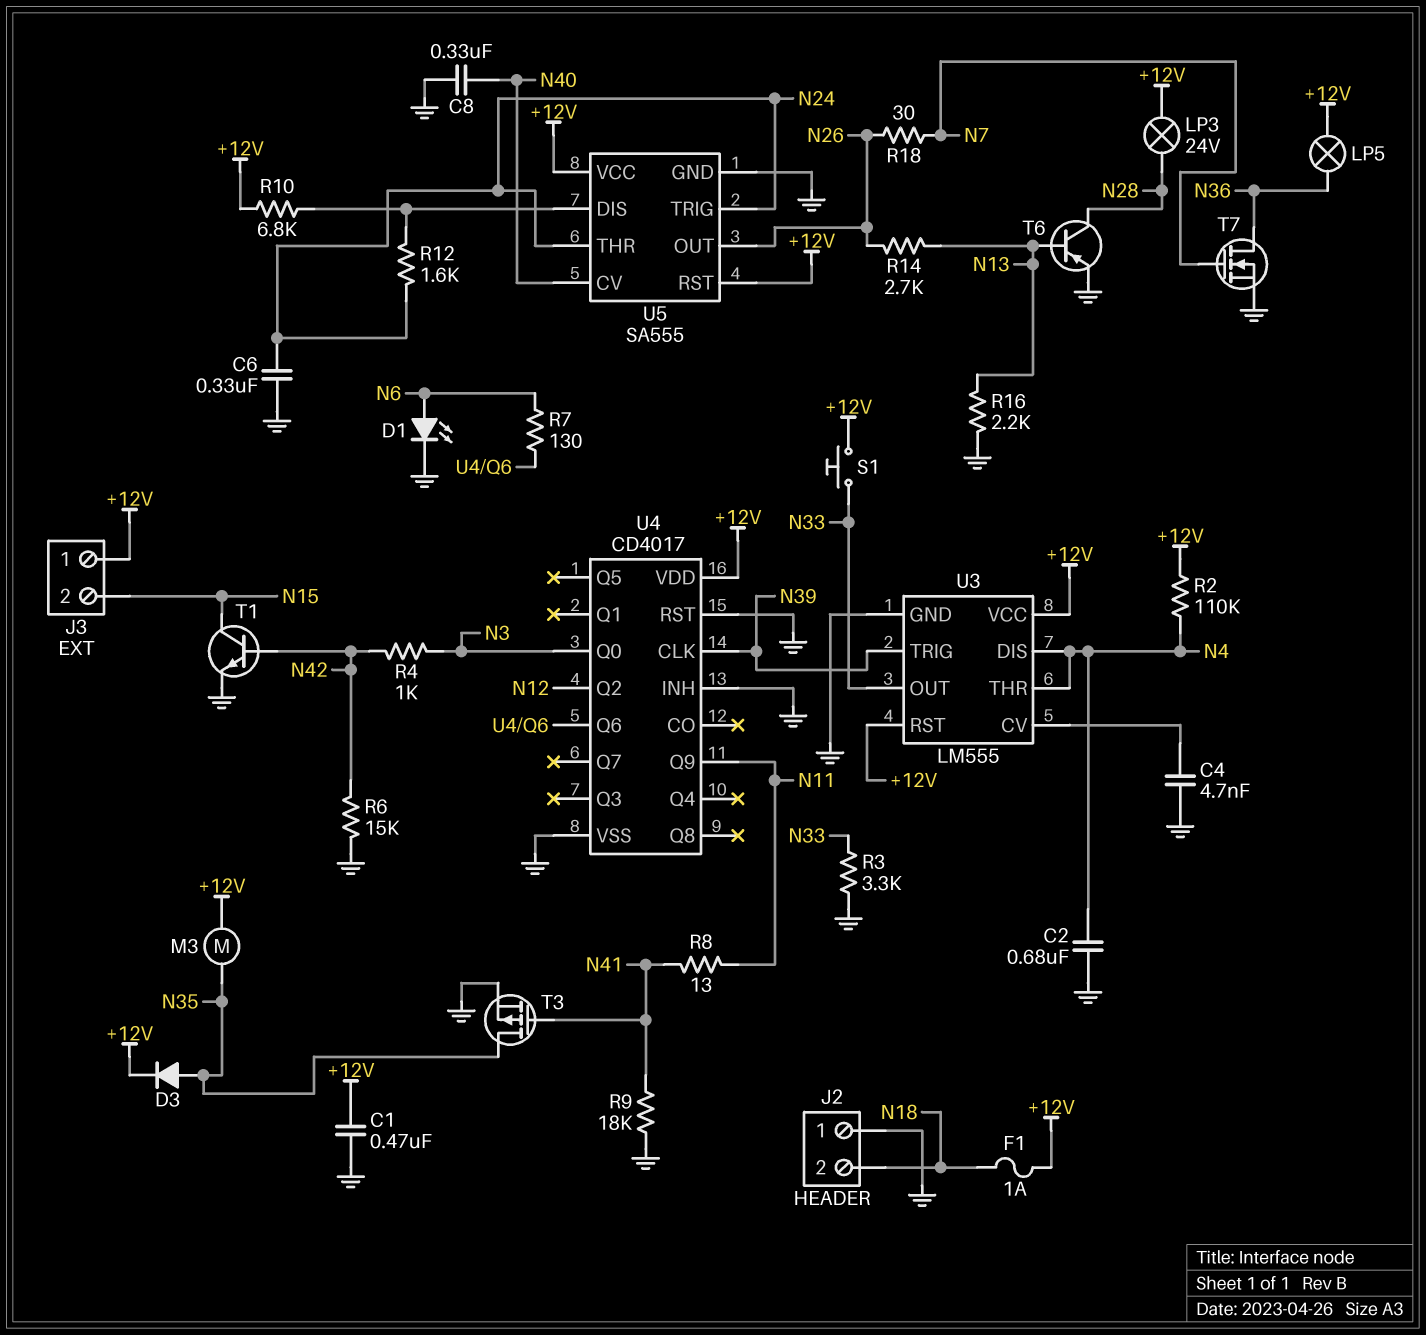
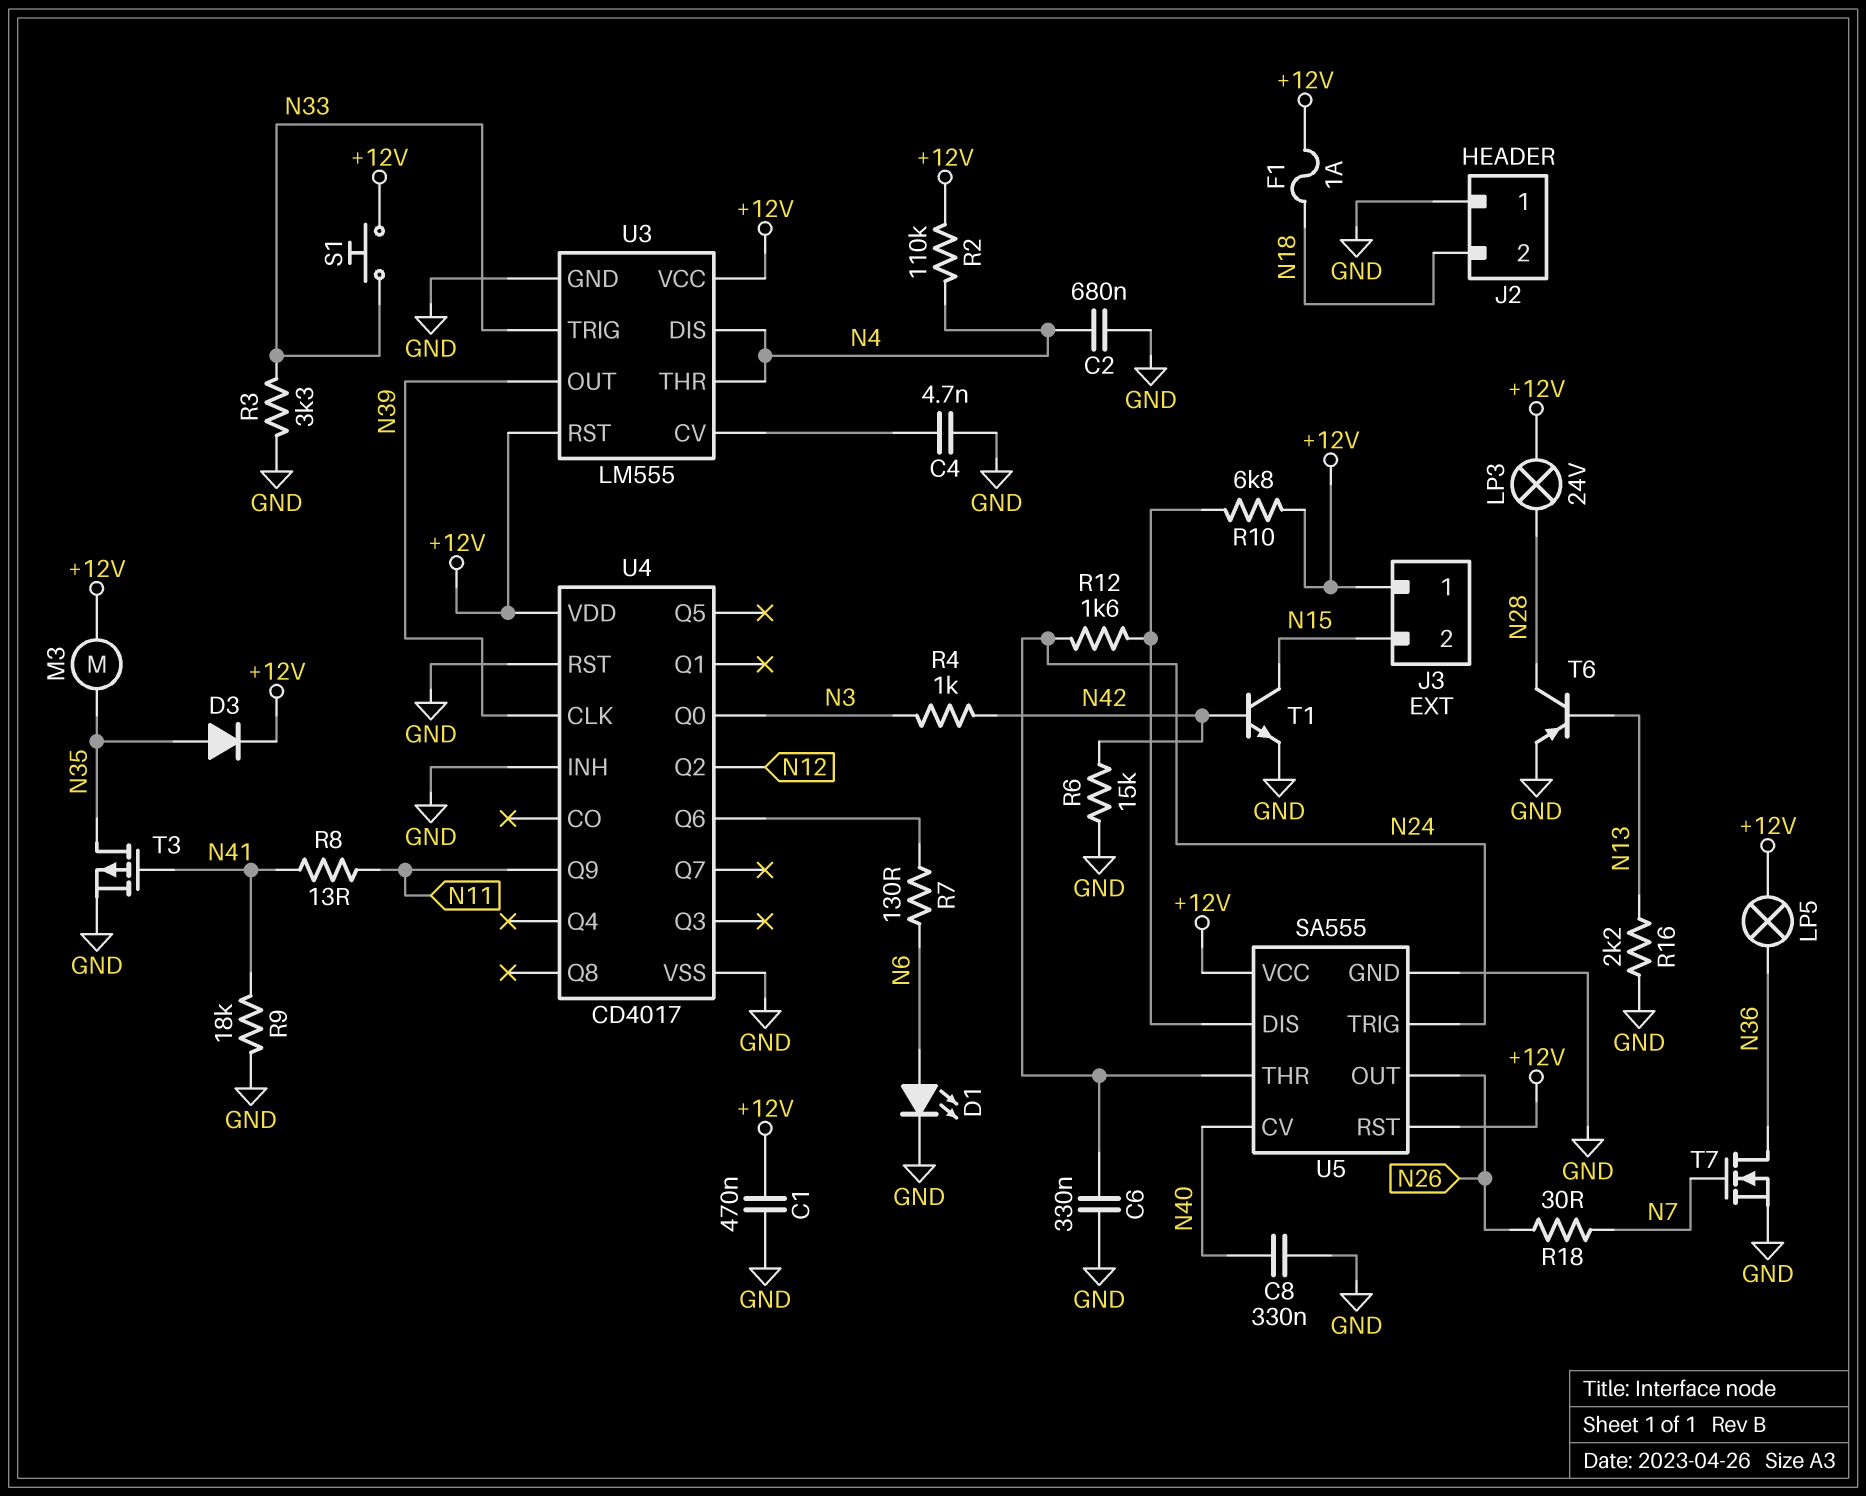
R14: 2.7k (N13, N26) -> none
U3 pin OUT: N33 -> N39
U3 pin TRIG: N39 -> N33

